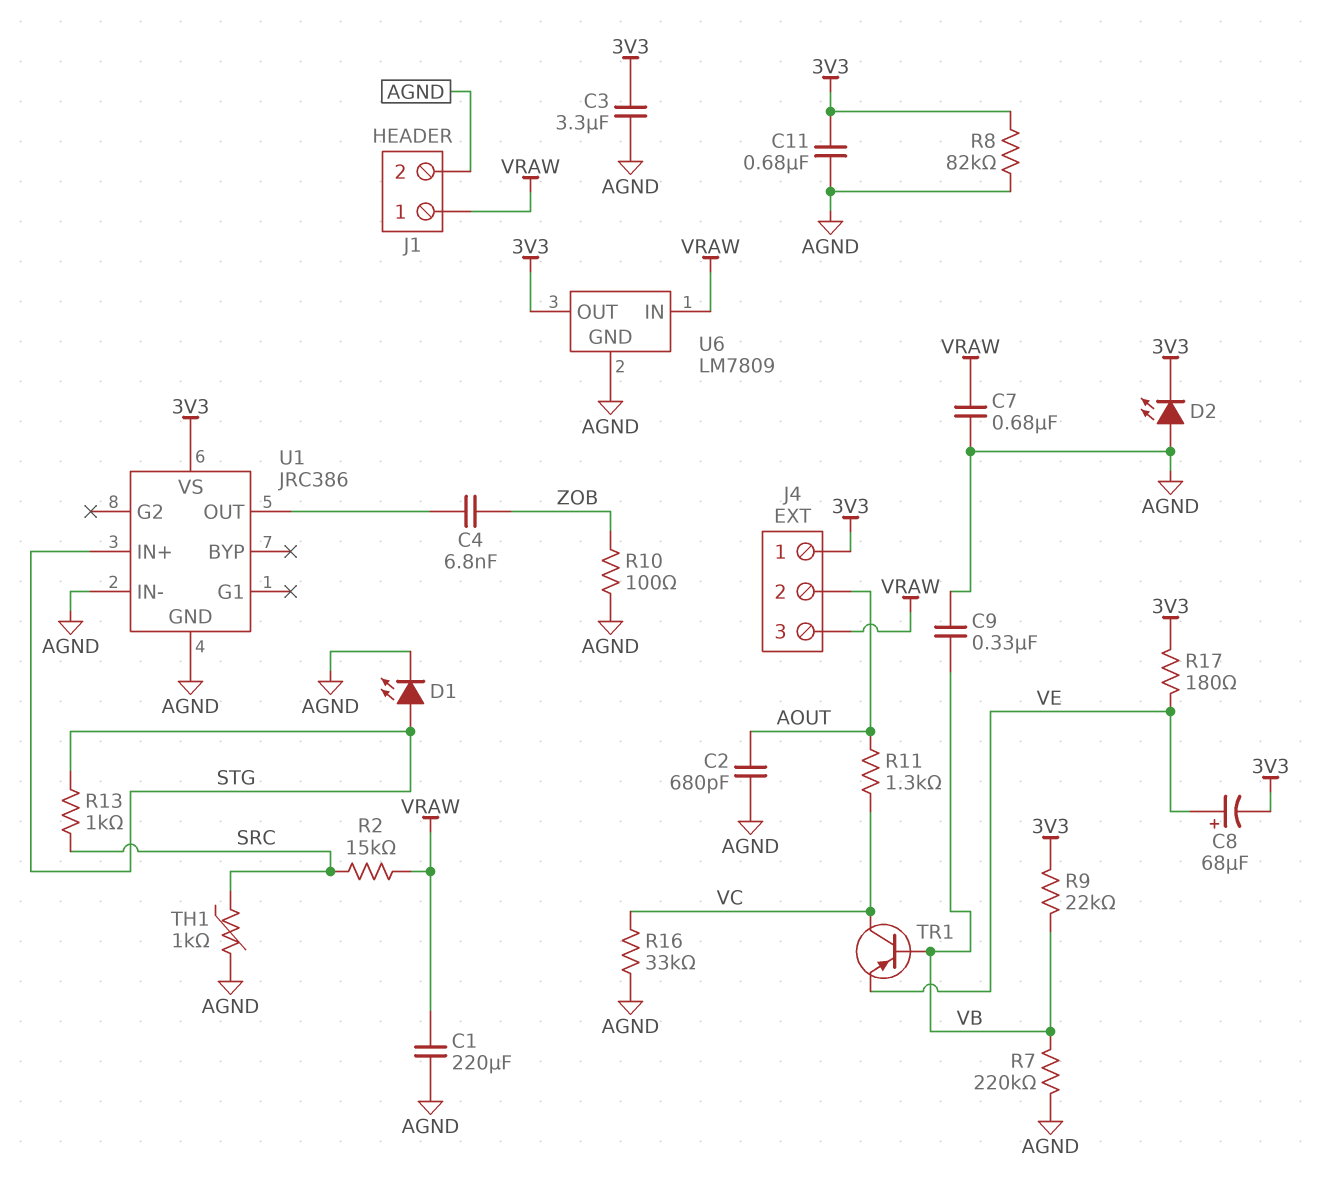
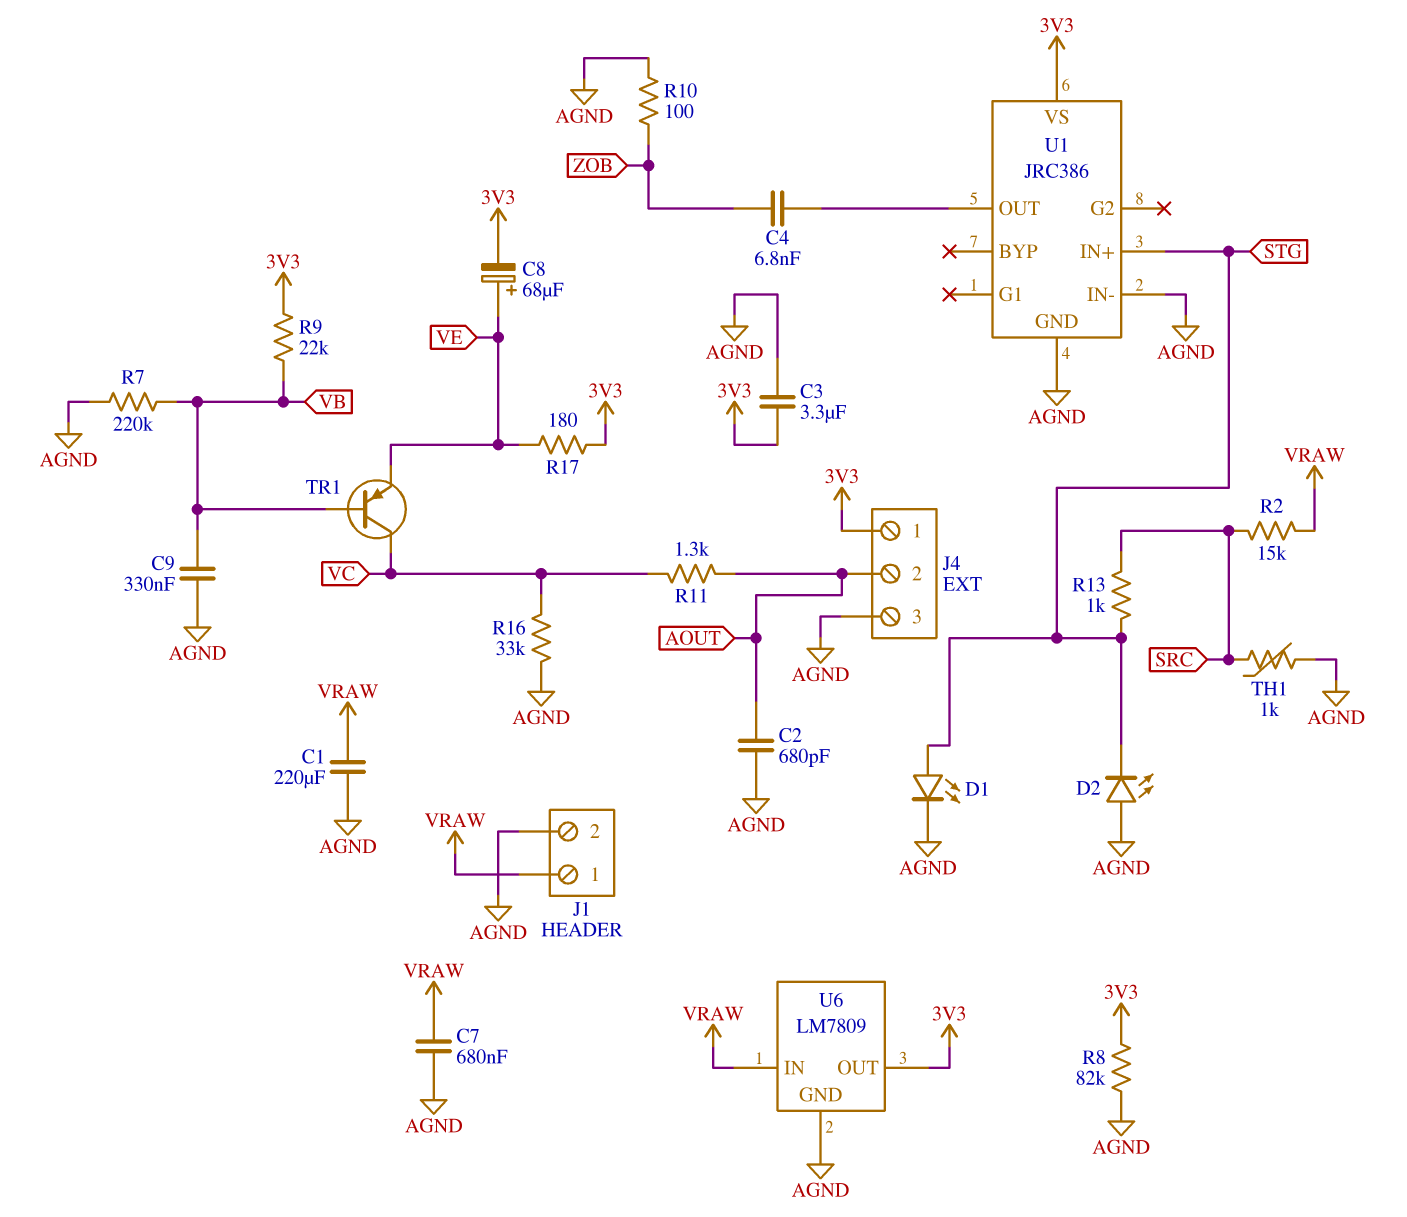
C11: 680nF (3V3, AGND) -> none
D2: LED (A AGND, K 3V3) -> LED (A AGND, K STG)
J4 pin 3: VRAW -> AGND

